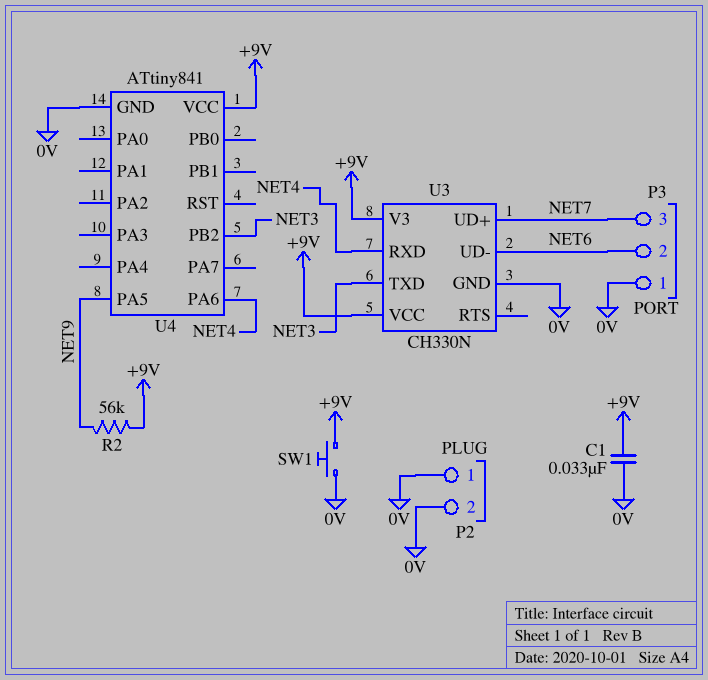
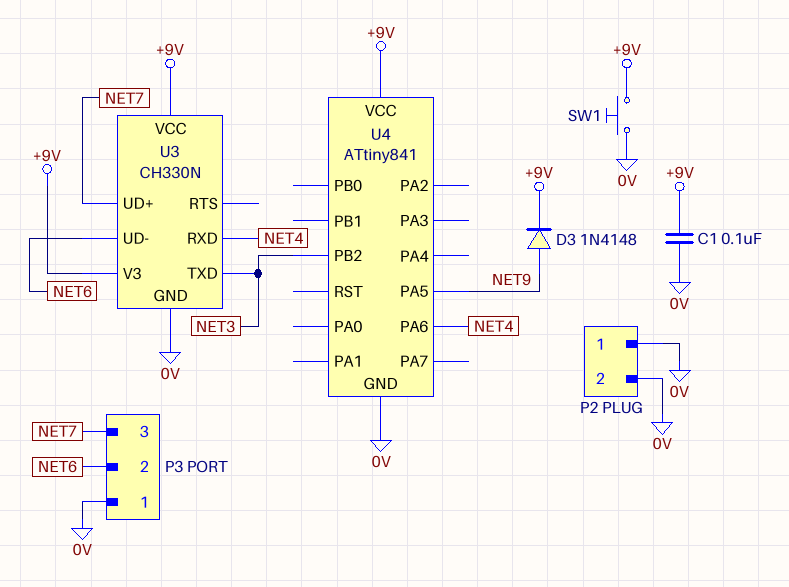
C1: 33nF (+9V, 0V) -> 100nF (+9V, 0V)
D3: none -> diode 1N4148 (A NET9, K +9V)
R2: 56k (+9V, NET9) -> none

